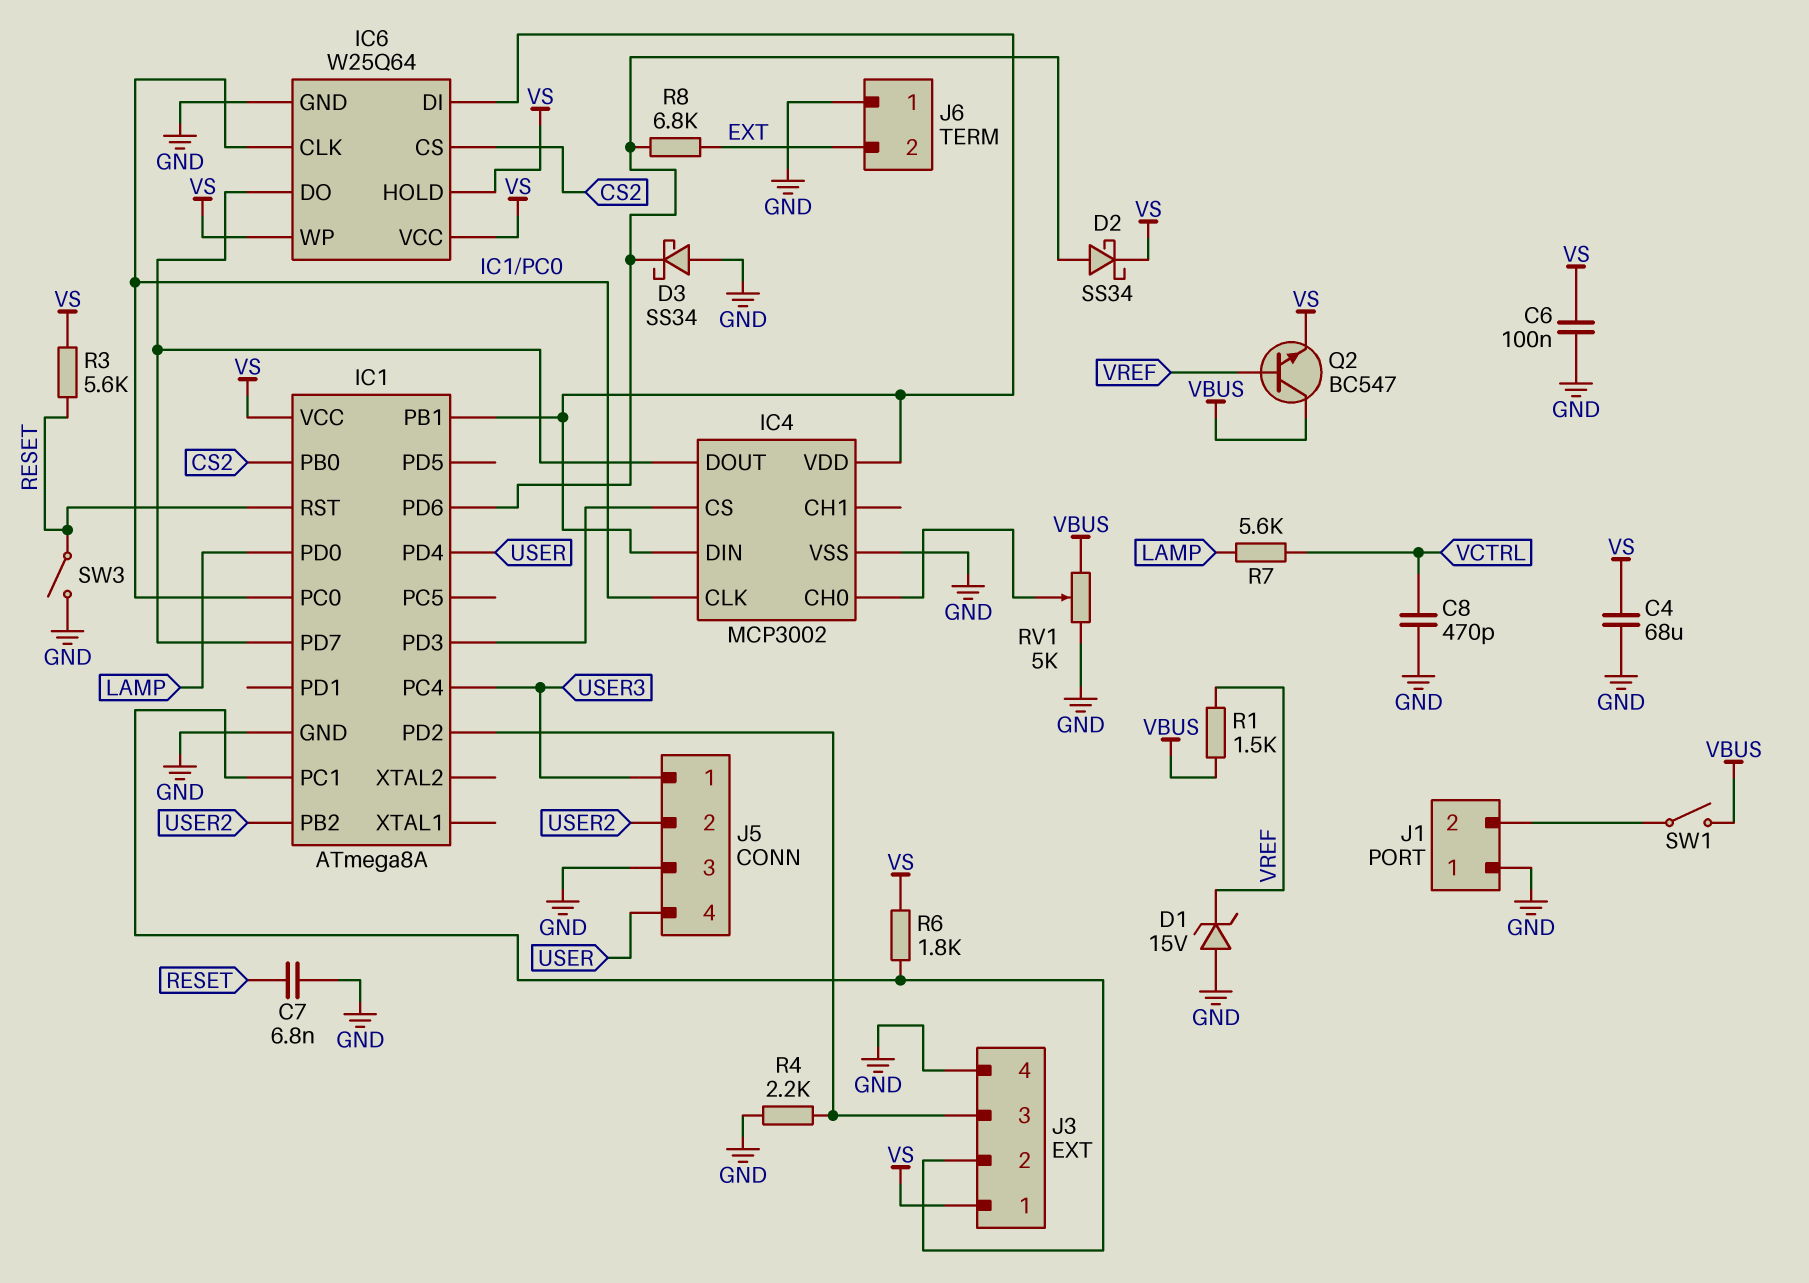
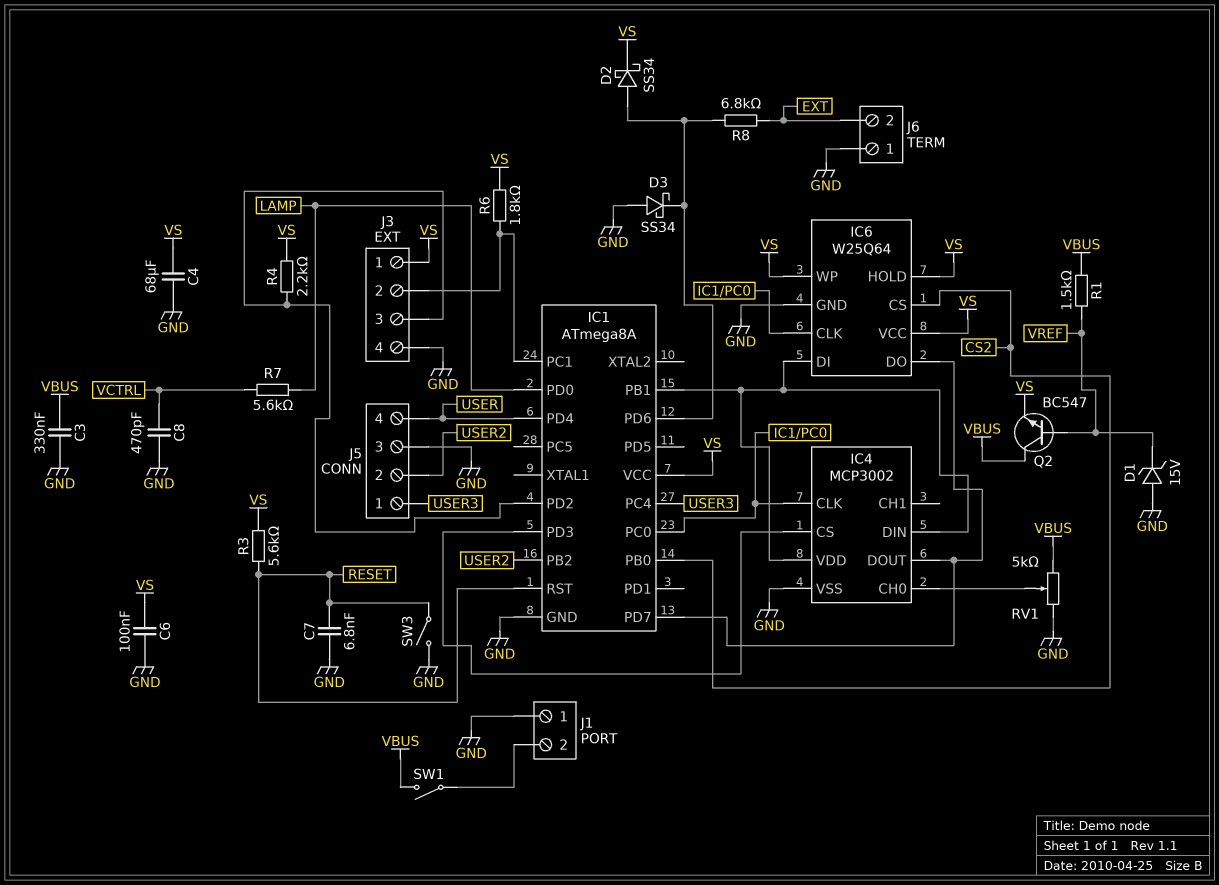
C3: none -> 330nF (GND, VBUS)
R4: 2.2k (GND, IC1/PD2) -> 2.2k (IC1/PD2, VS)

